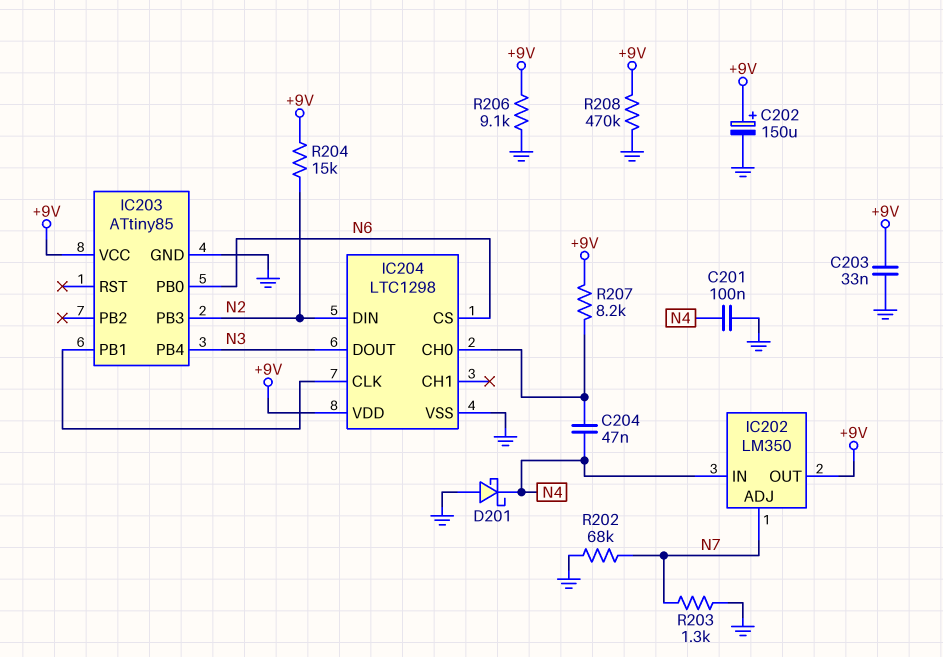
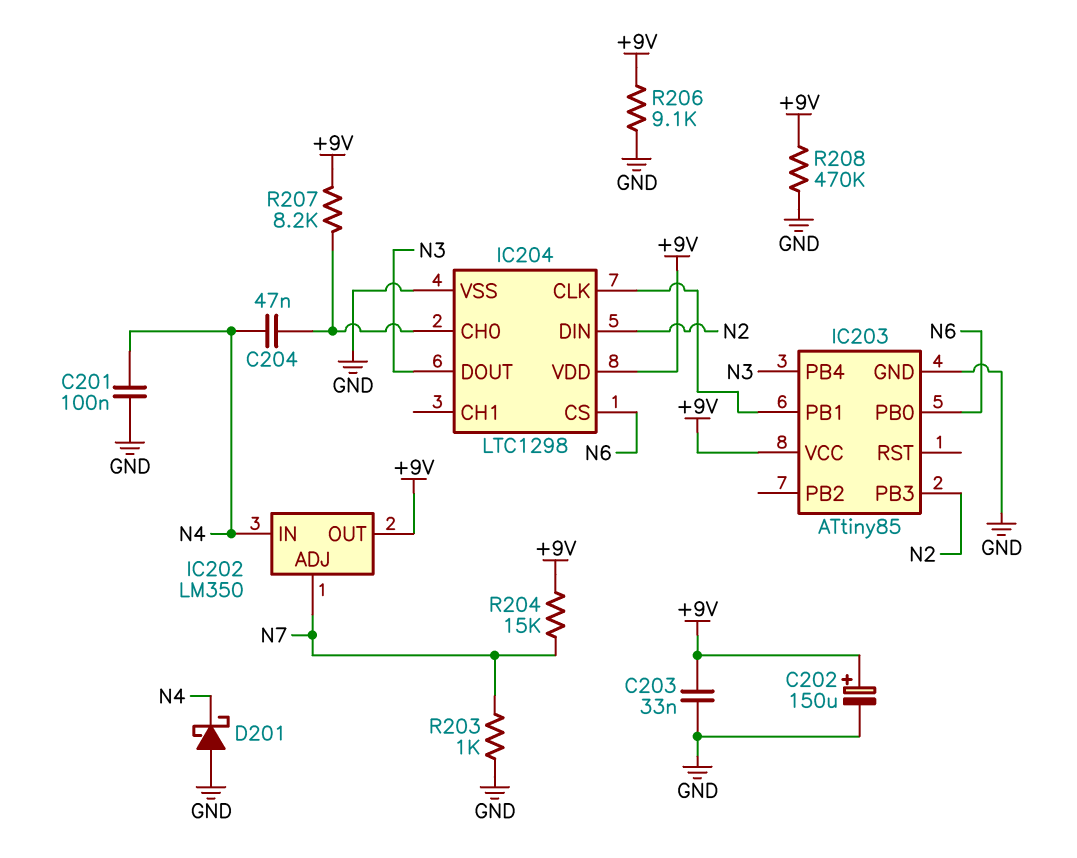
R202: 68k (GND, N7) -> none
R203: 1.3k (GND, N7) -> 1k (GND, N7)
R204: 15k (+9V, N2) -> 15k (+9V, N7)

